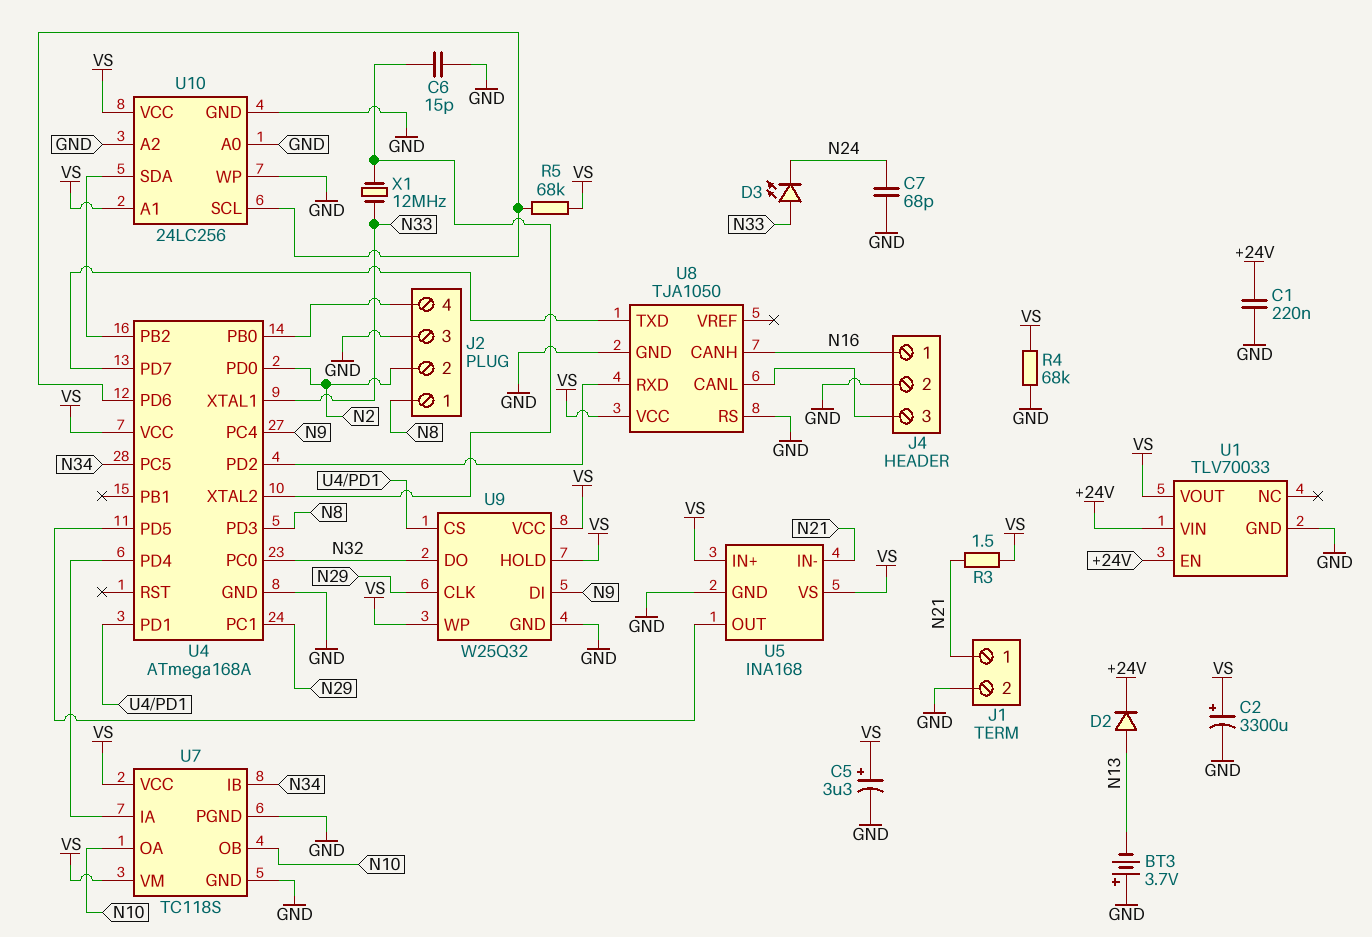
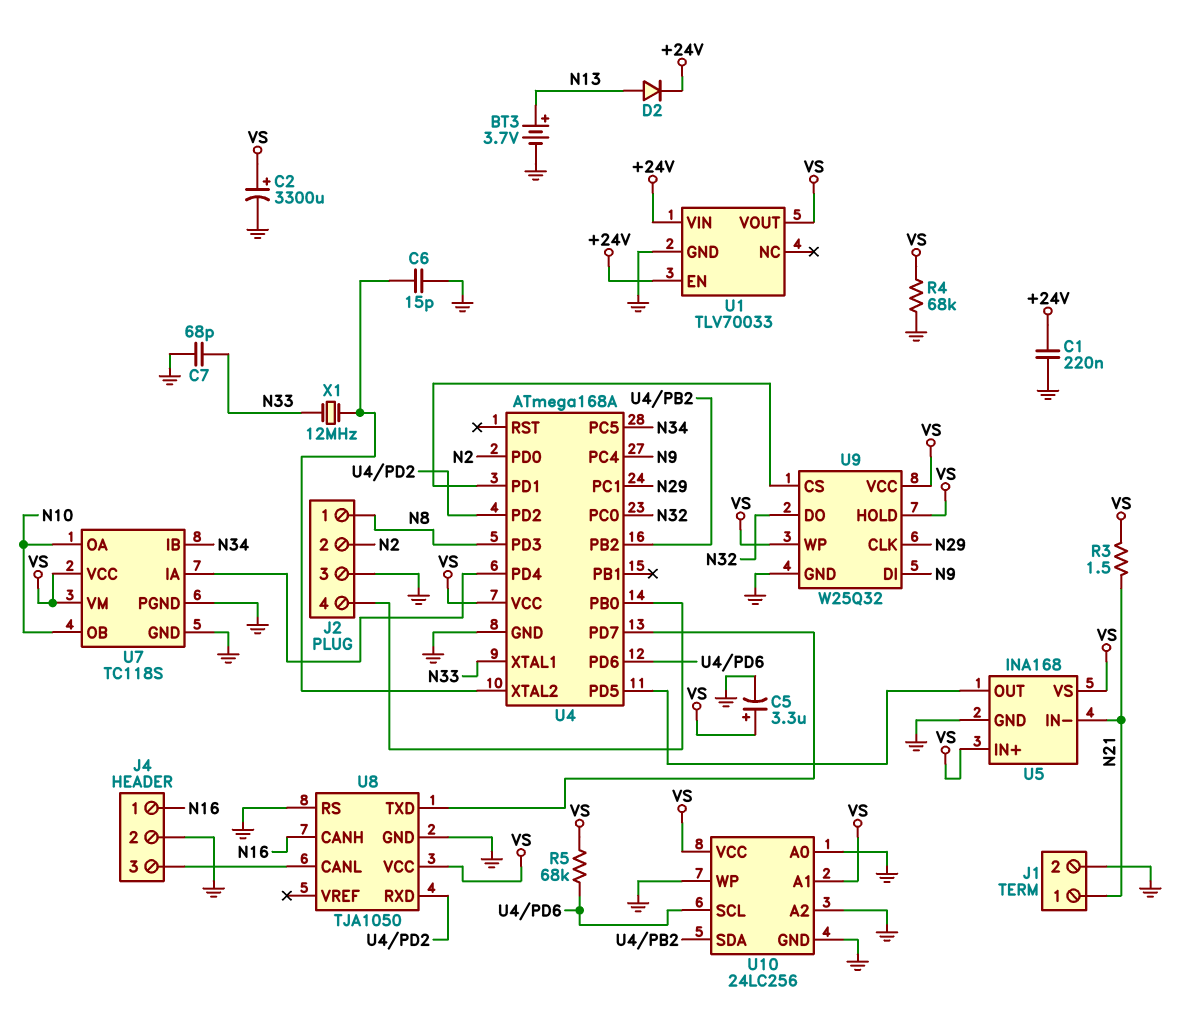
BT3: 3.7V (plus GND, minus N13) -> 3.7V (plus N13, minus GND)
C7: 68pF (GND, N24) -> 68pF (GND, N33)
D3: LED (A N33, K N24) -> none

